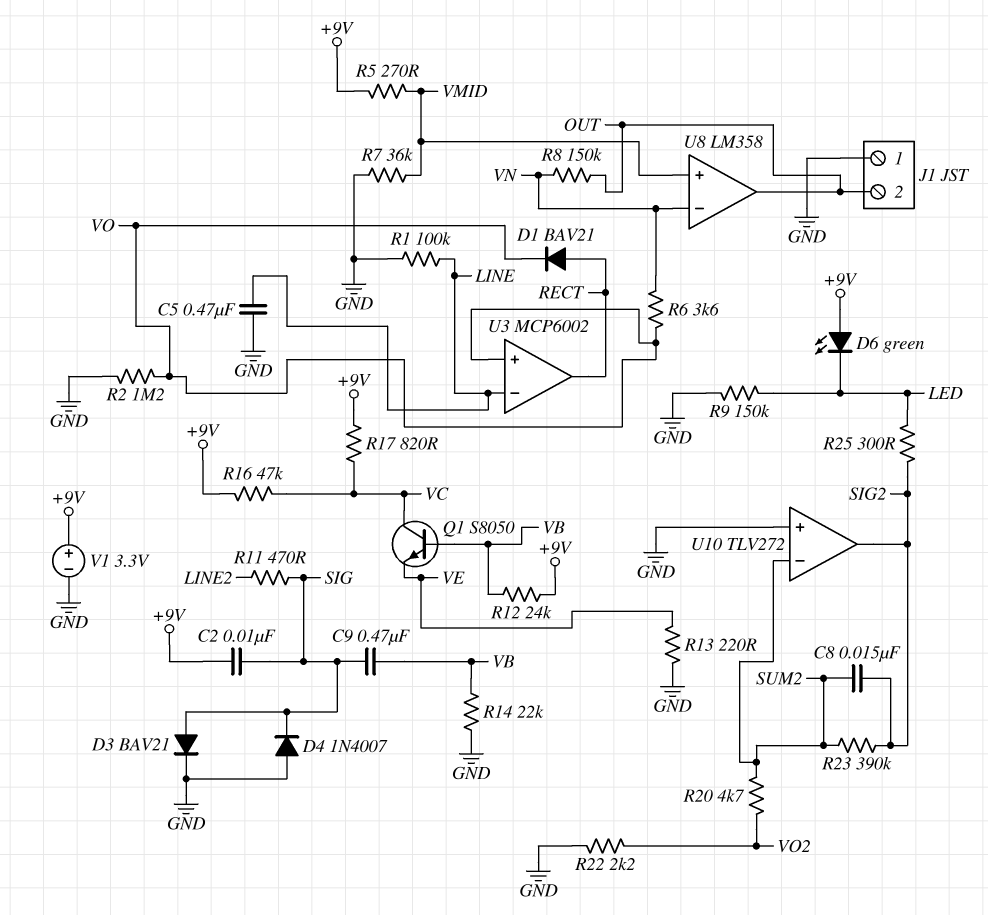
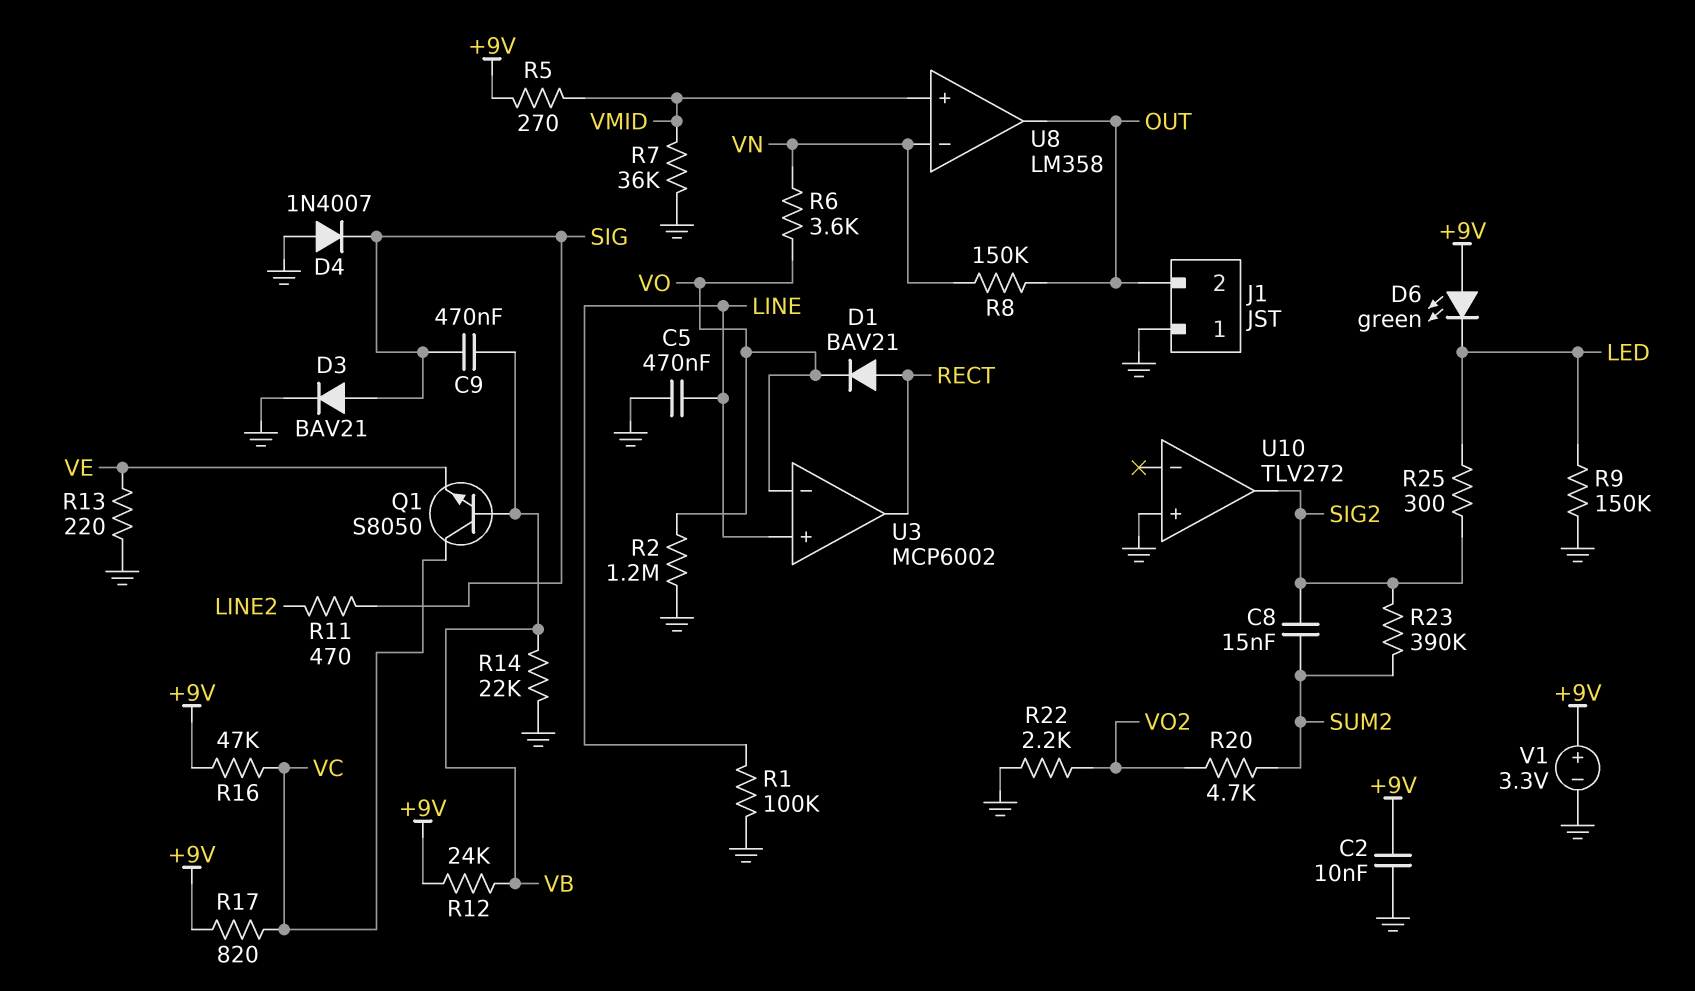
C2: 10nF (+9V, SIG) -> 10nF (+9V, GND)
U3 pin in+: VO -> LINE
U3 pin in-: LINE -> VO
U10 pin in-: SUM2 -> none

